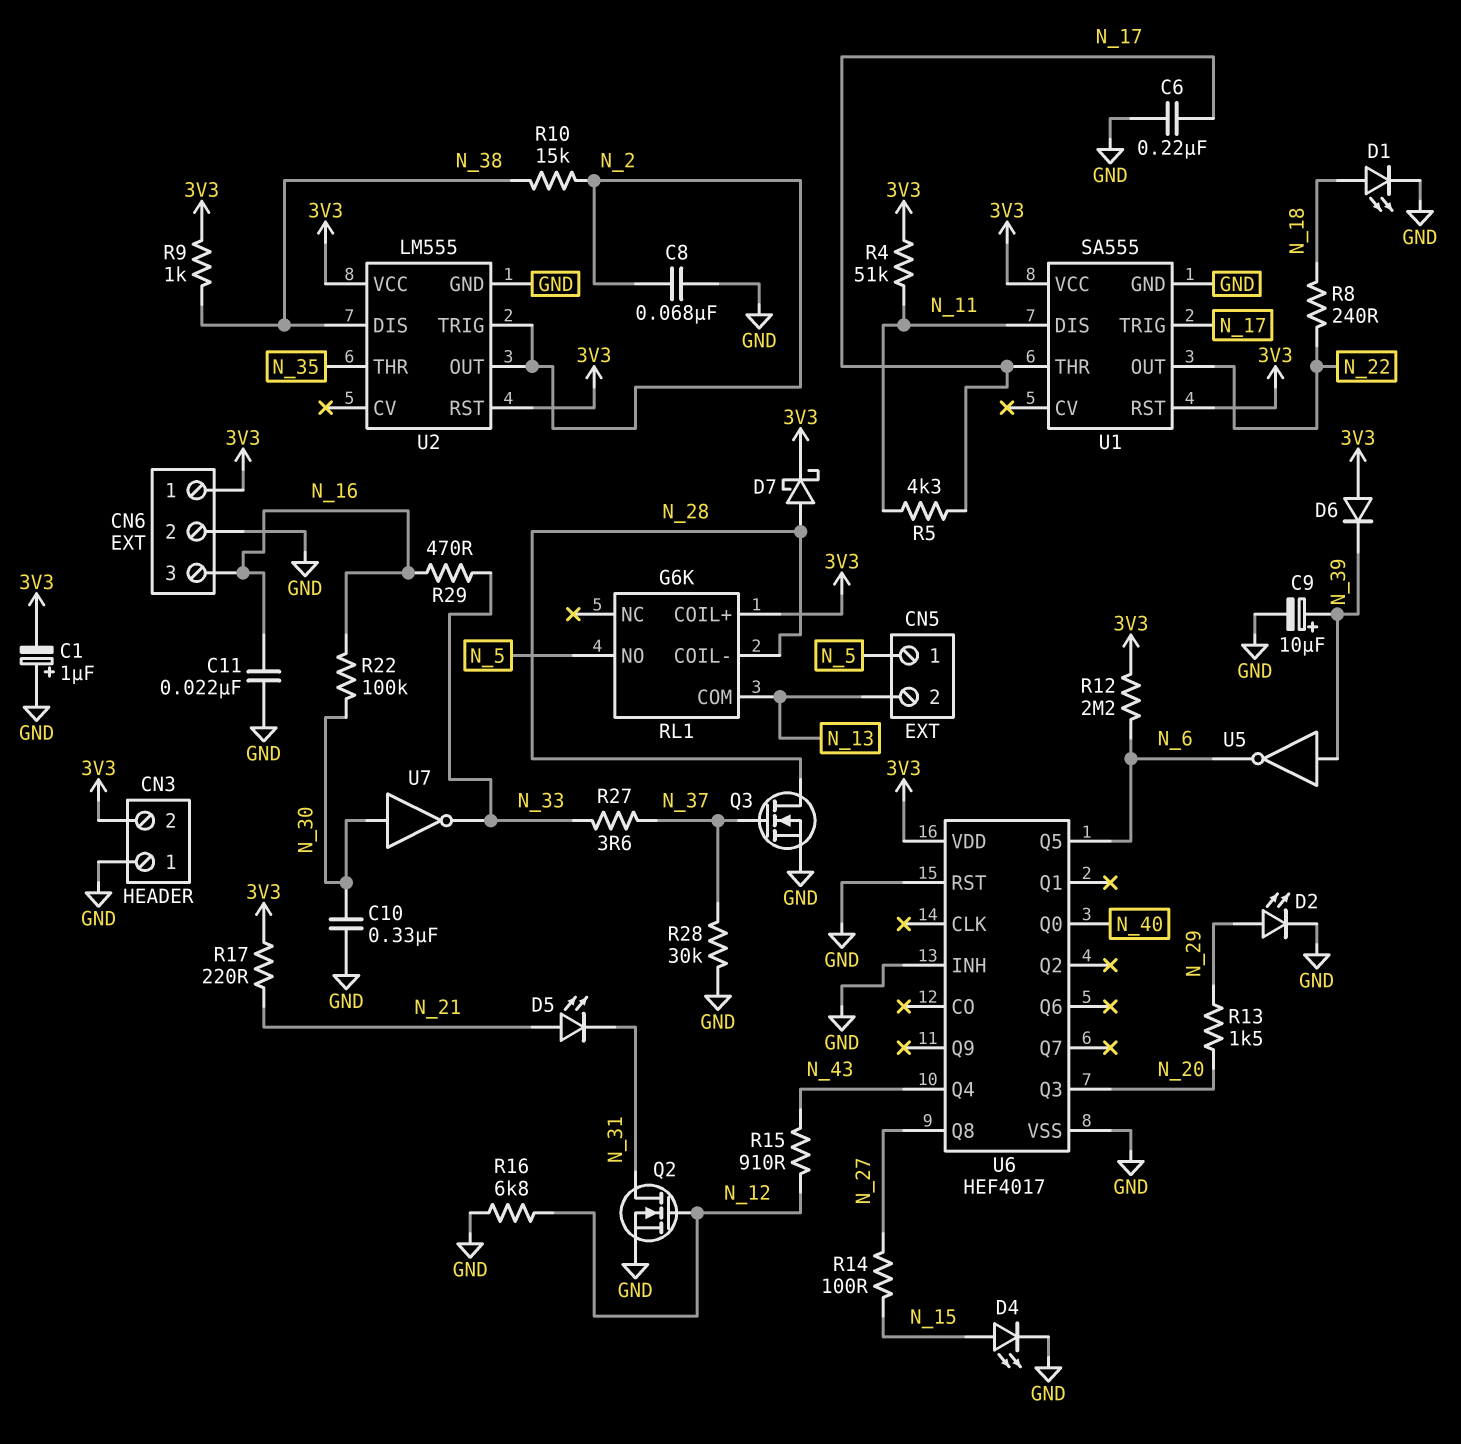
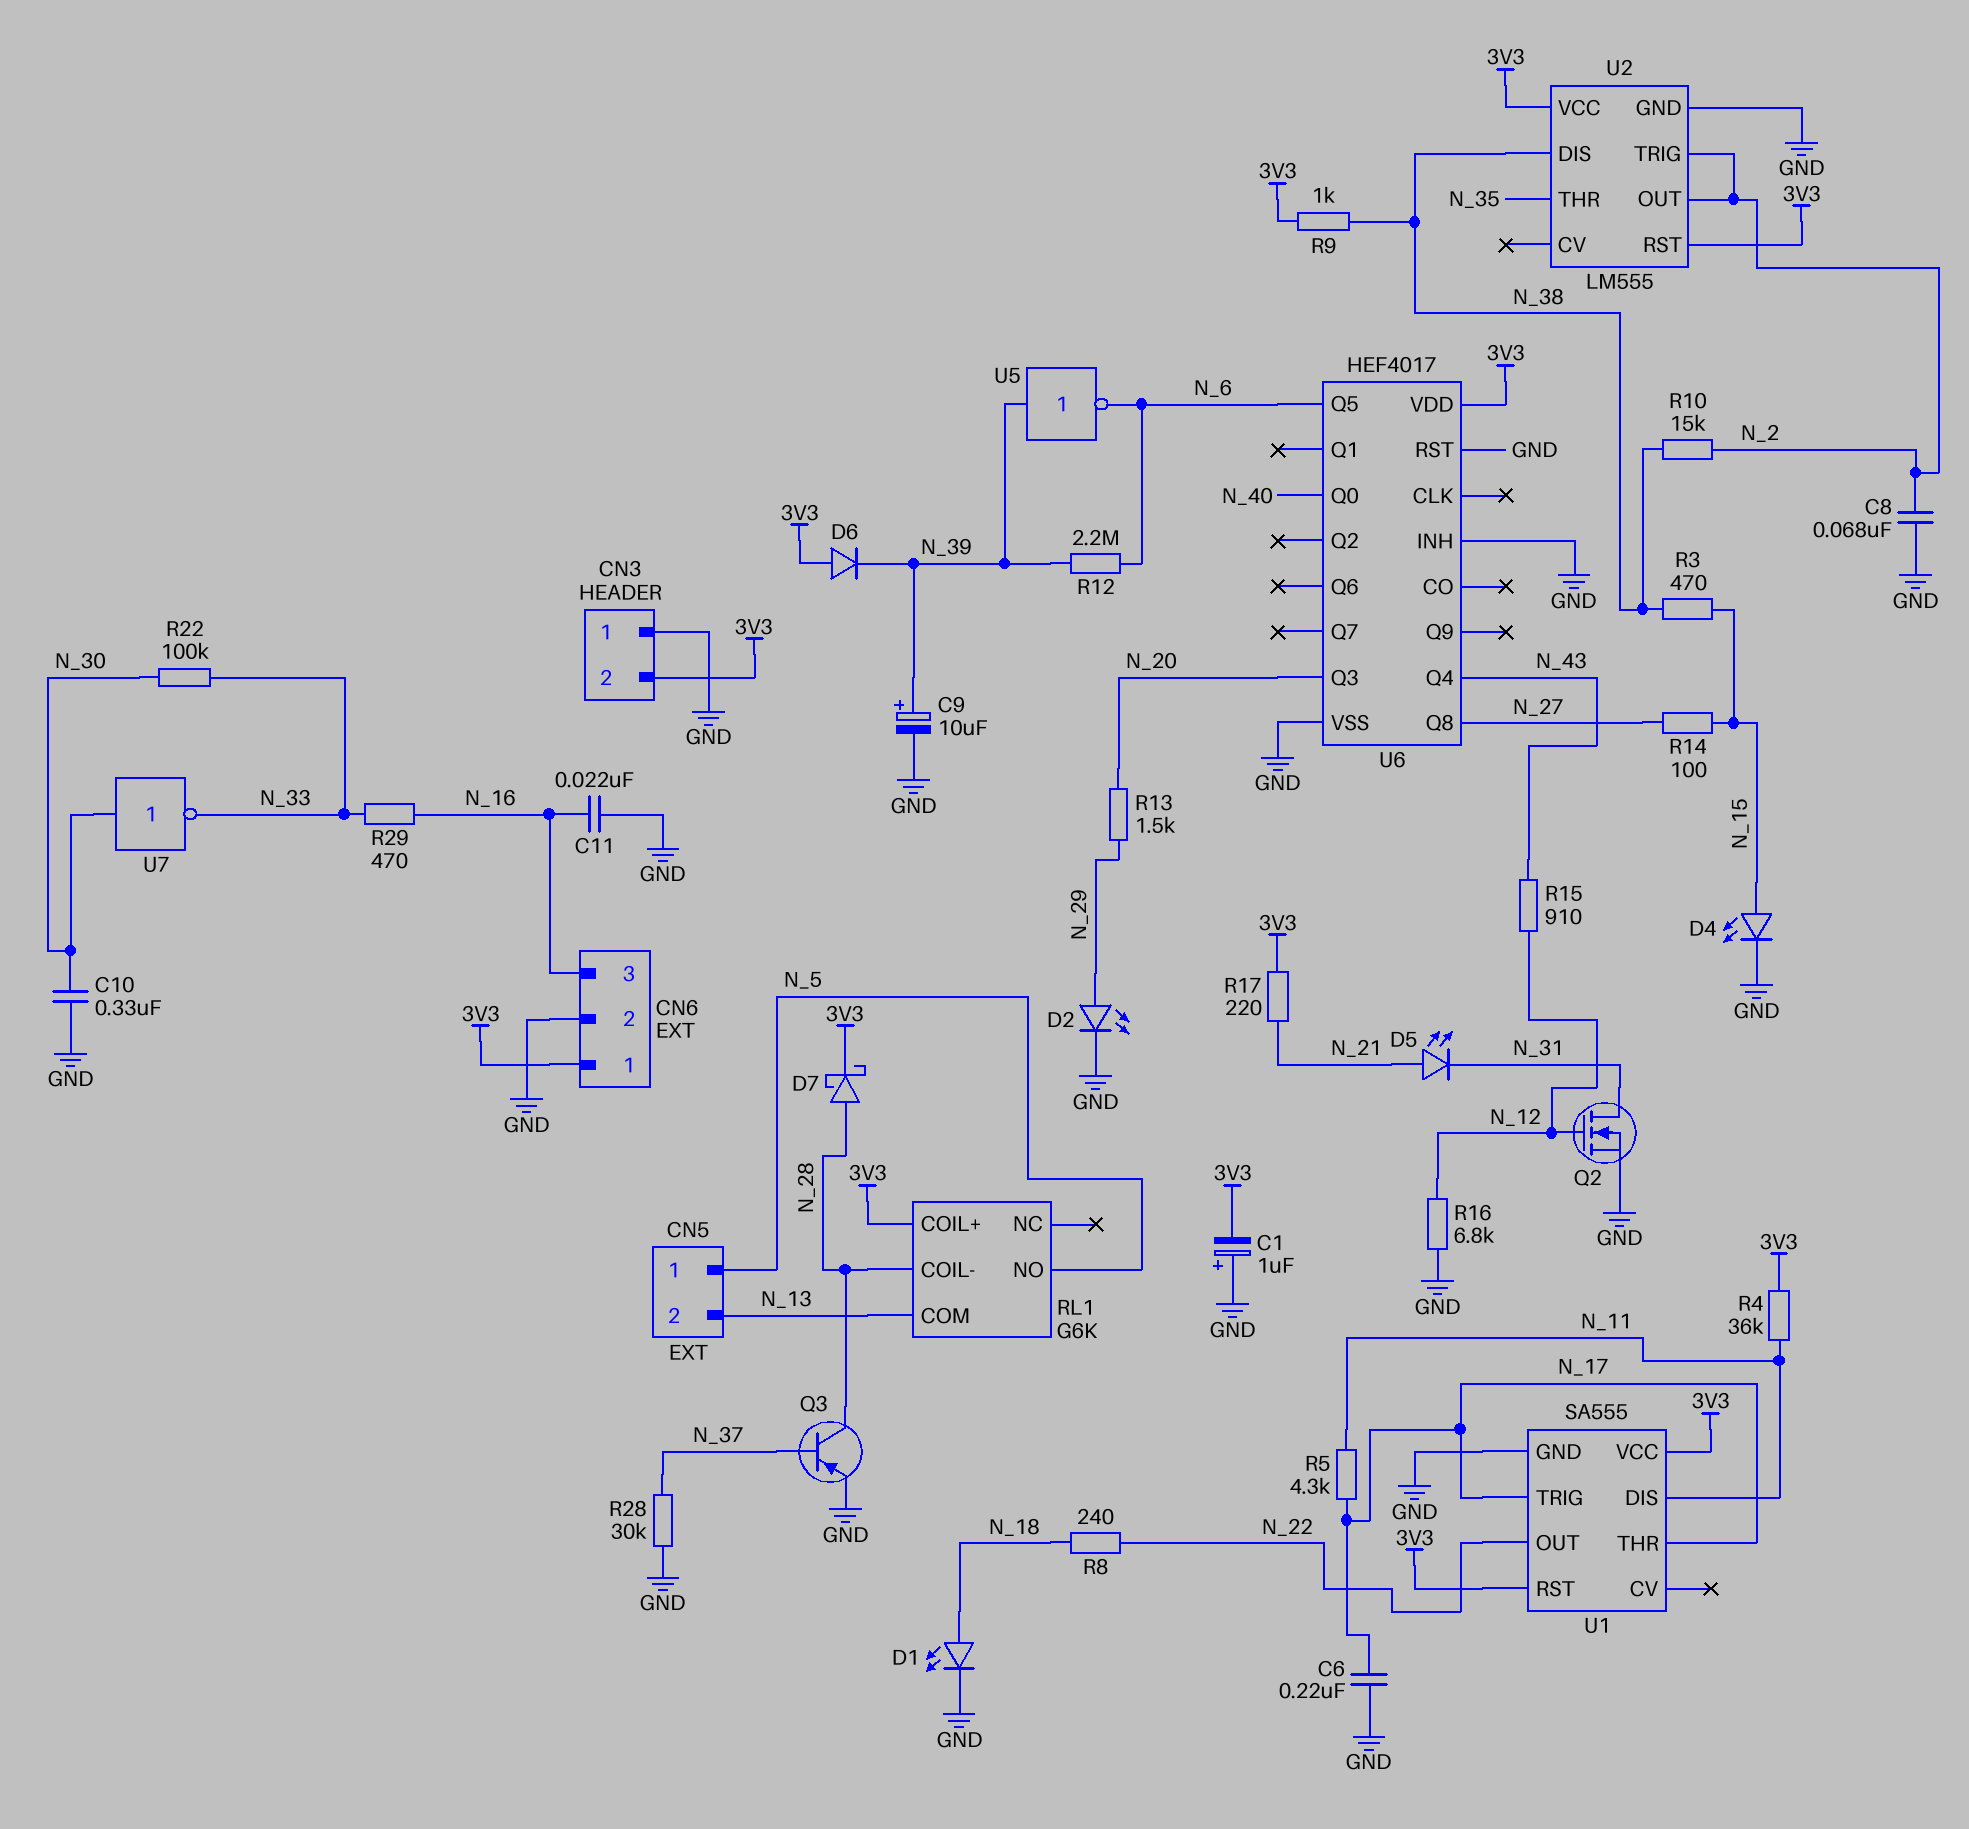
Q3: NMOS (G N_37, D N_28, S GND) -> PNP (B N_37, C N_28, E GND)
R3: none -> 470 (N_15, N_38)
R4: 51k (3V3, N_11) -> 36k (3V3, N_11)
R12: 2.2M (3V3, N_6) -> 2.2M (N_6, N_39)
R22: 100k (N_16, N_30) -> 100k (N_30, N_33)
R27: 3.6 (N_33, N_37) -> none

